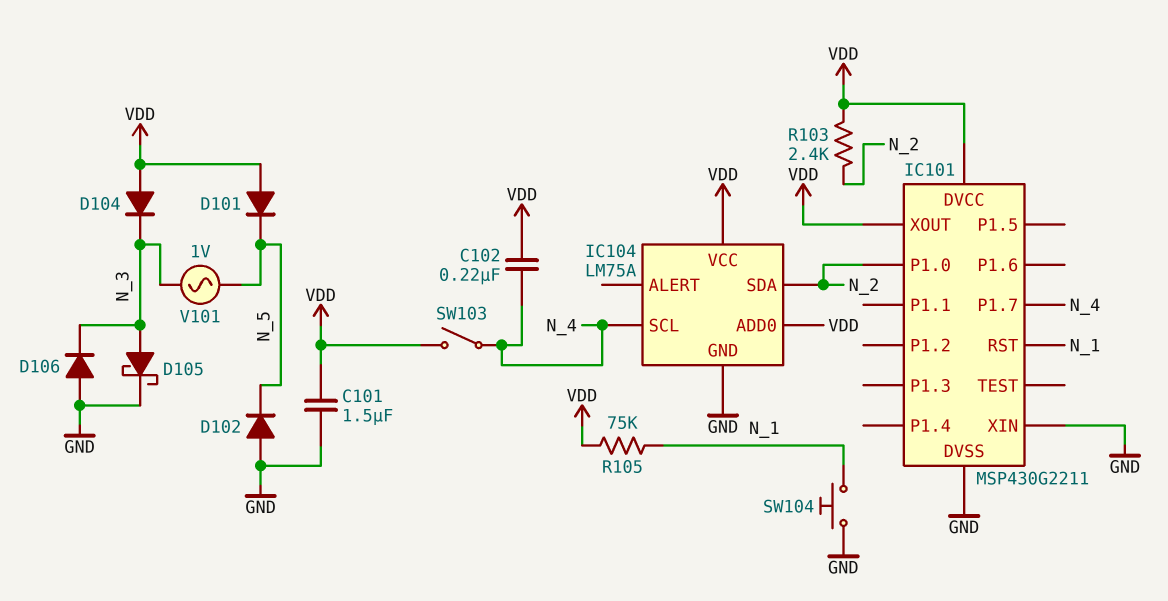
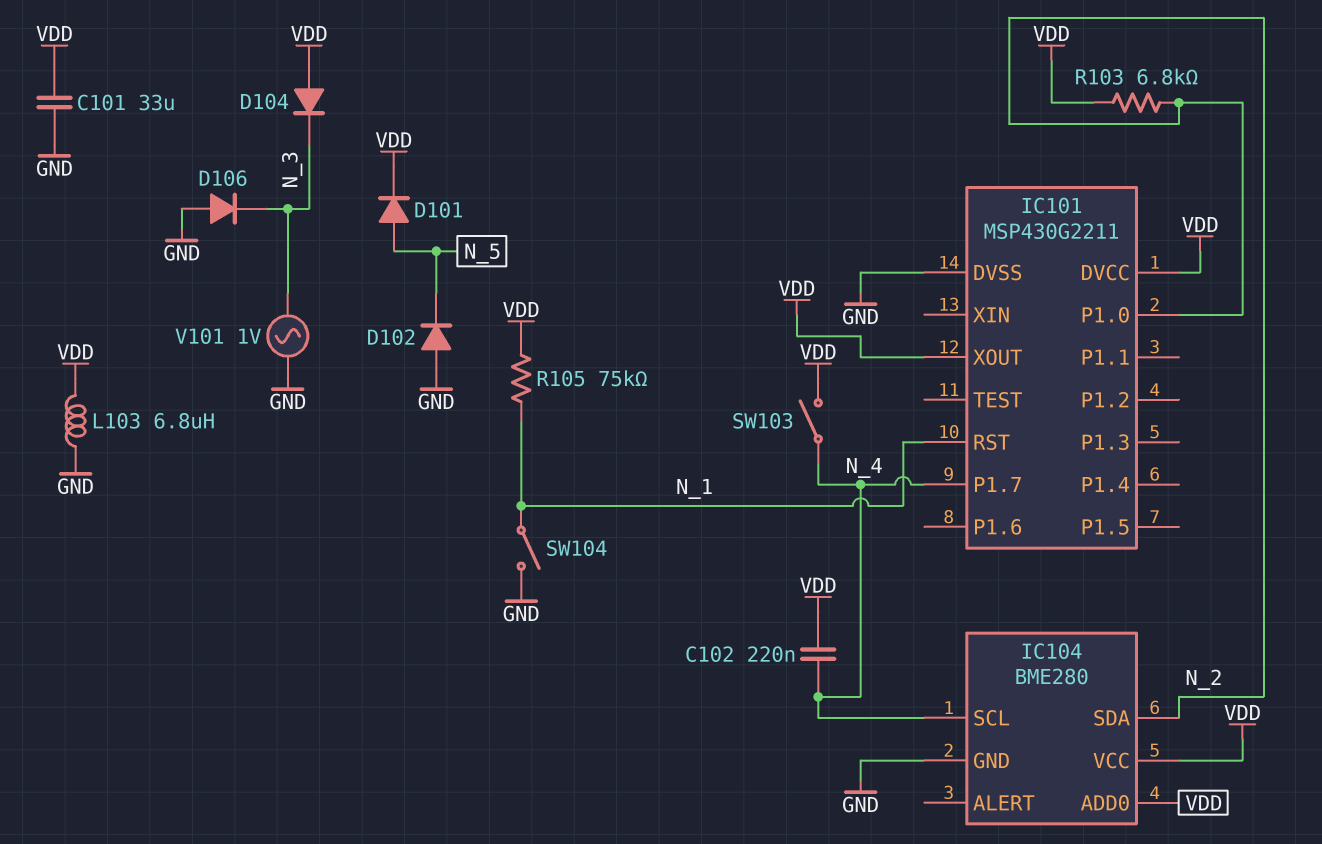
C101: 1.5uF (GND, VDD) -> 33uF (GND, VDD)
D101: diode (A VDD, K N_5) -> diode (A N_5, K VDD)
D105: schottky (A N_3, K GND) -> none
IC101 pin XIN: GND -> none
IC104: LM75A -> BME280
L103: none -> 6.8uH (GND, VDD)
R103: 2.4k (N_2, VDD) -> 6.8k (N_2, VDD)
SW104: button (GND, N_1) -> switch (GND, N_1)
V101: AC 1V (N_3, N_5) -> AC 1V (GND, N_3)

